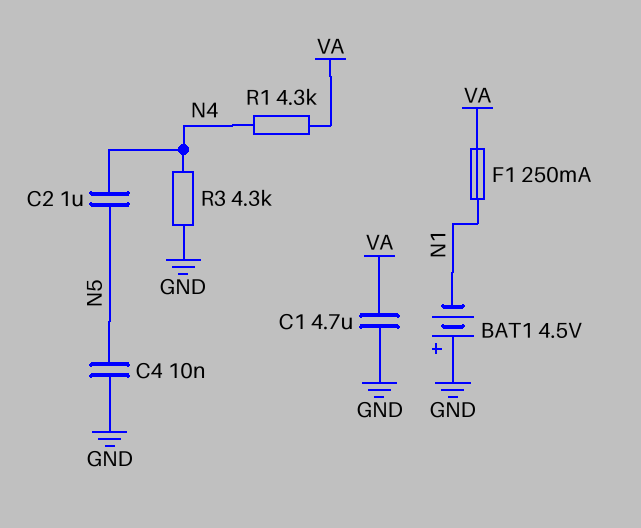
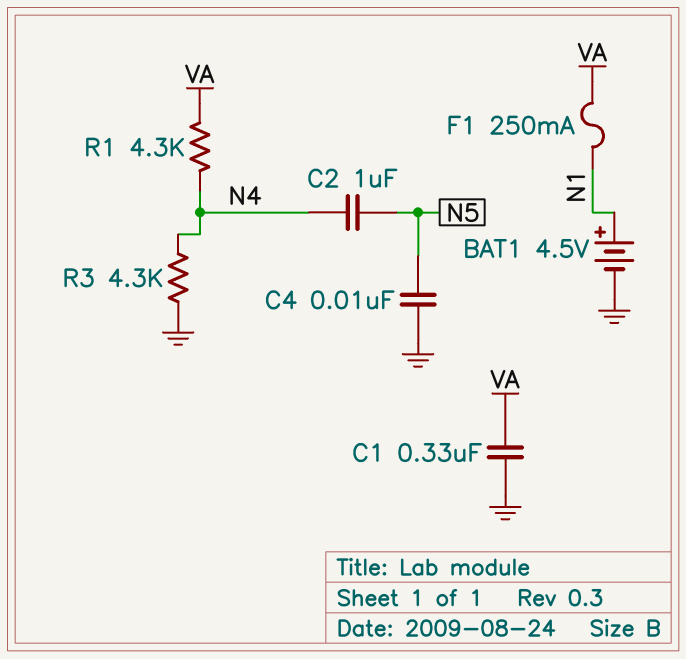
BAT1: 4.5V (plus GND, minus N1) -> 4.5V (plus N1, minus GND)
C1: 4.7uF (GND, VA) -> 330nF (GND, VA)

